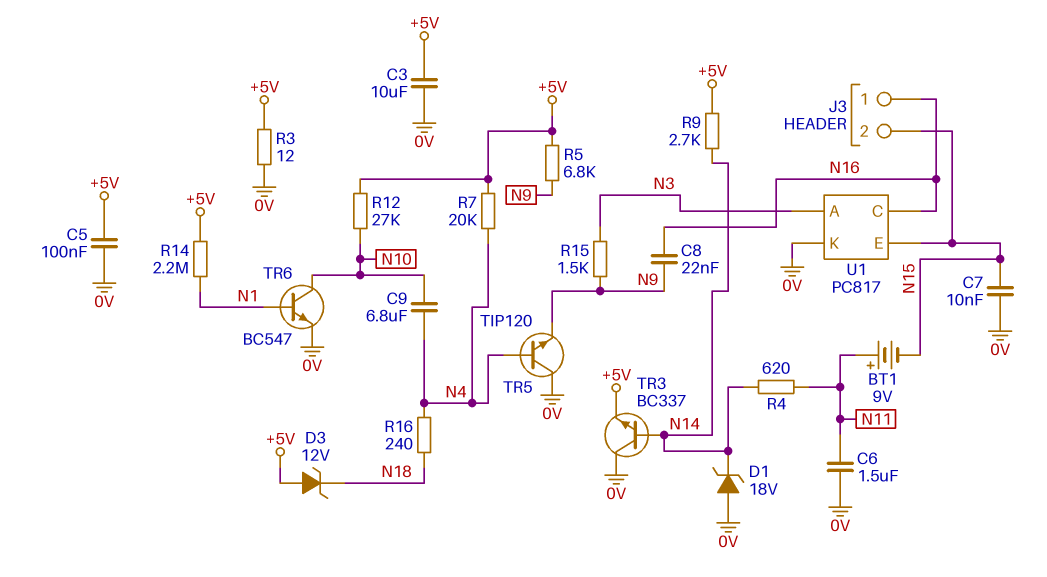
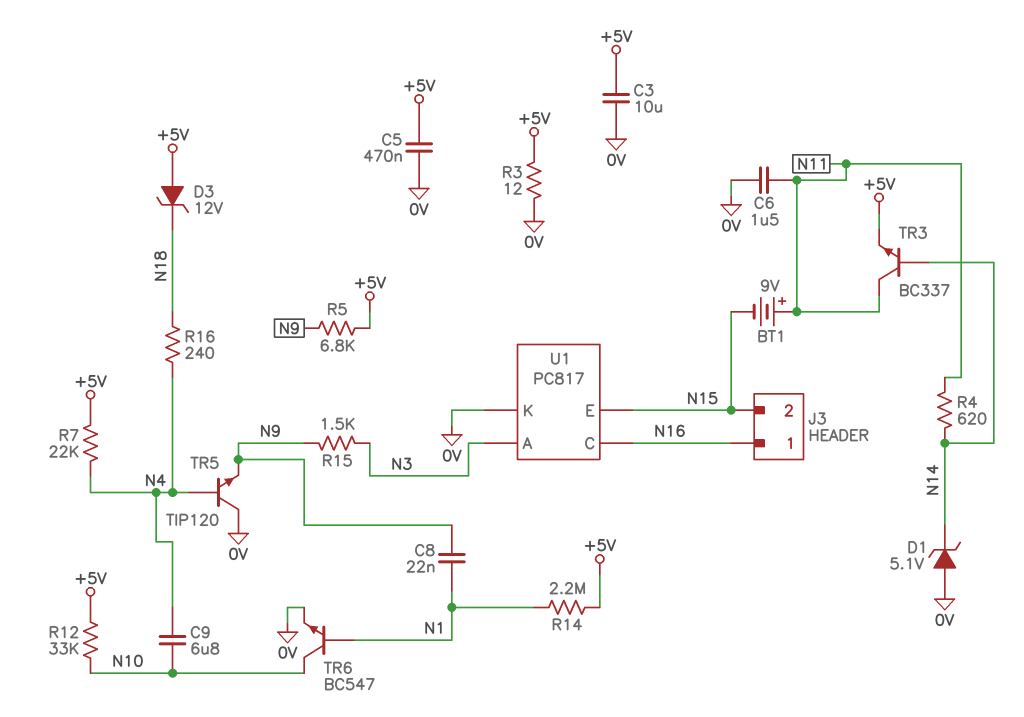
C5: 100nF (+5V, 0V) -> 470nF (+5V, 0V)
C7: 10nF (0V, N15) -> none
C8: 22nF (N9, N16) -> 22nF (N1, N9)
D1: zener 18V (A 0V, K N14) -> zener 5.1V (A 0V, K N14)
R7: 20k (+5V, N4) -> 22k (+5V, N4)
R9: 2.7k (+5V, N14) -> none
R12: 27k (+5V, N10) -> 33k (+5V, N10)
TR3: NPN BC337 (B N14, C 0V, E +5V) -> NPN BC337 (B N14, C N11, E +5V)

